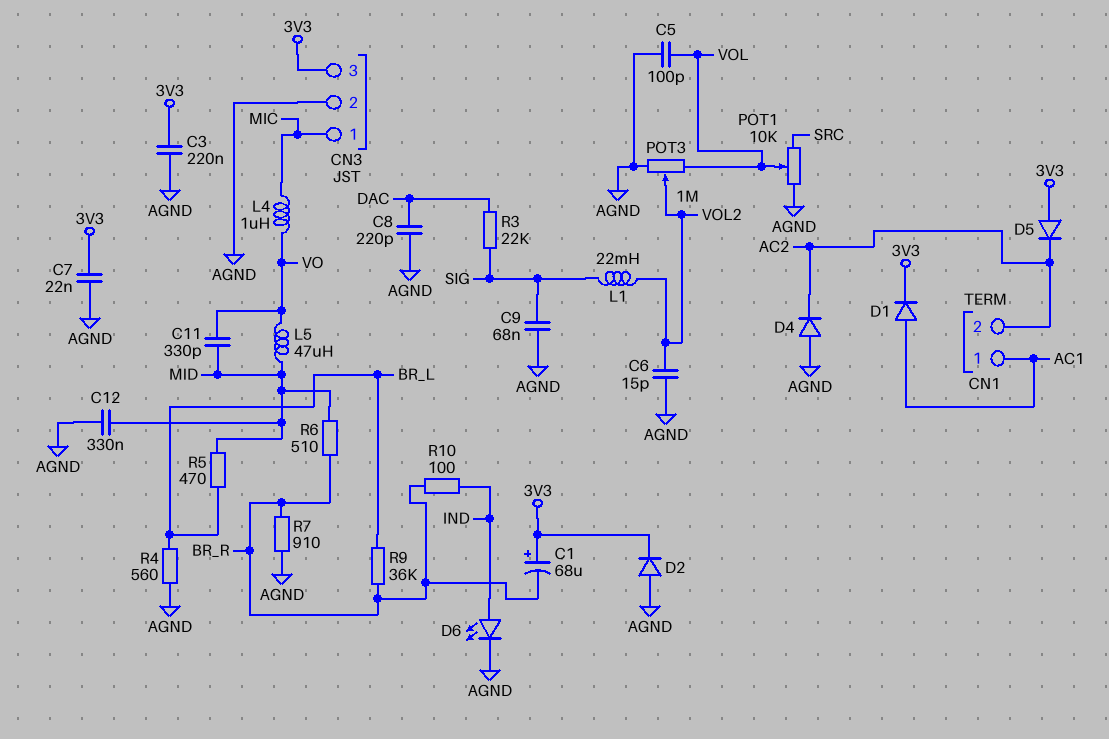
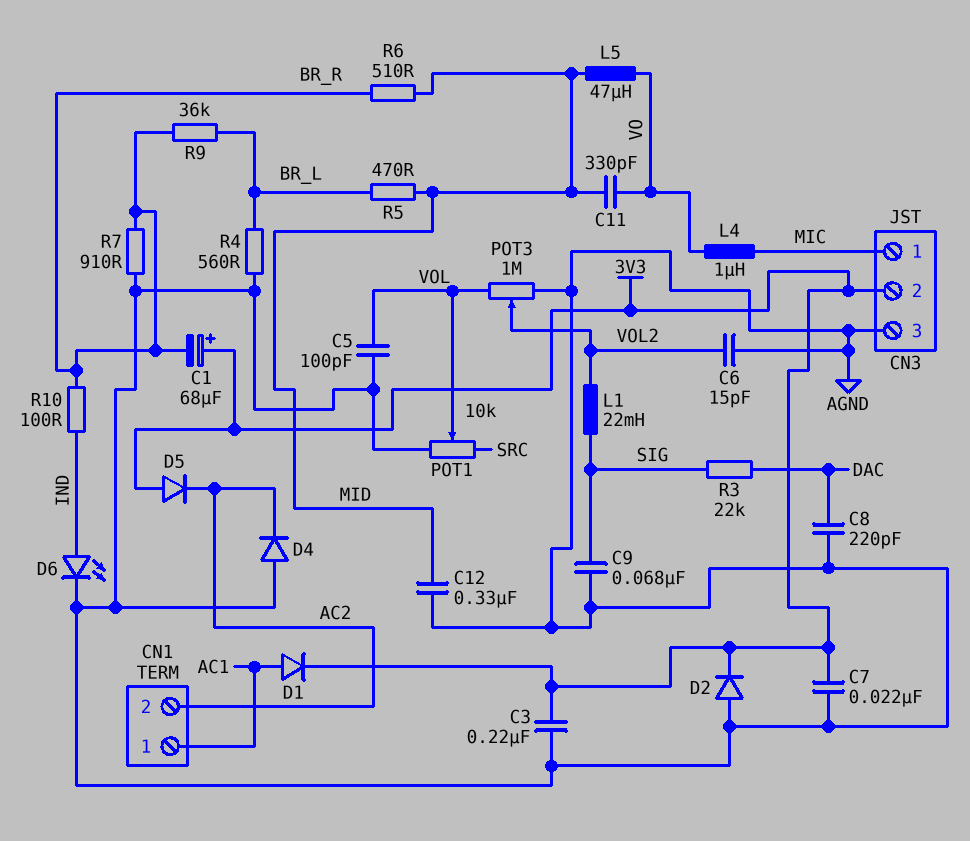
CN3 pin 2: AGND -> 3V3
CN3 pin 3: 3V3 -> AGND

